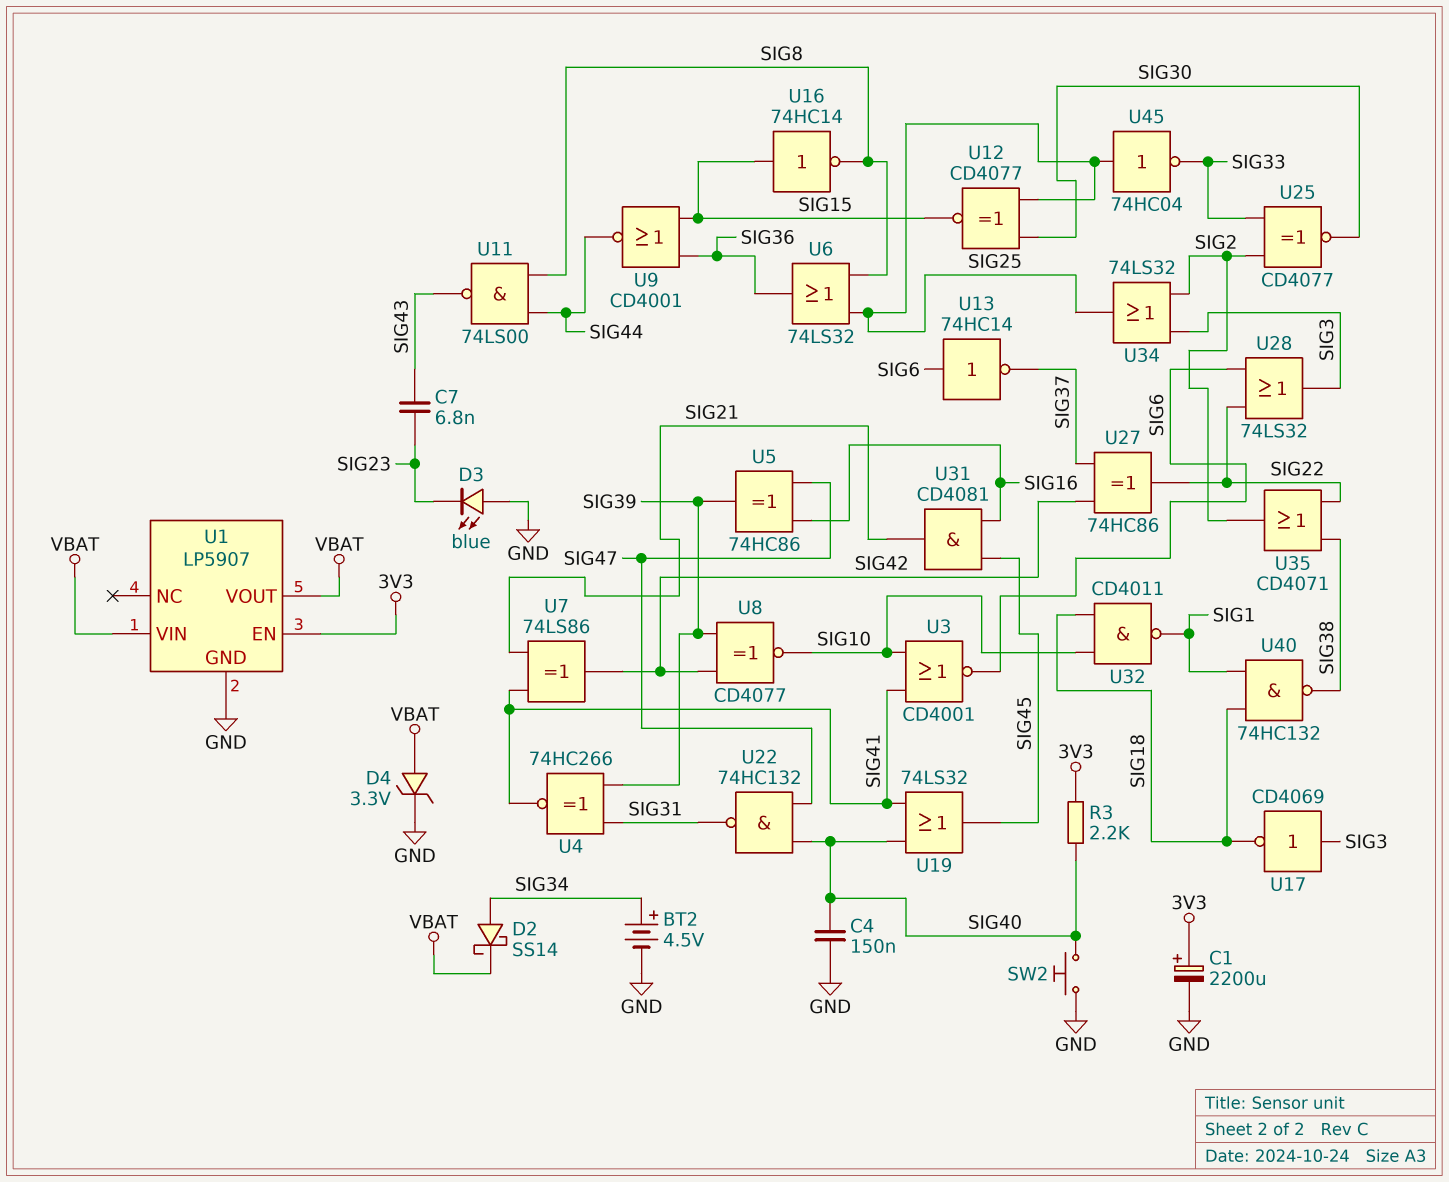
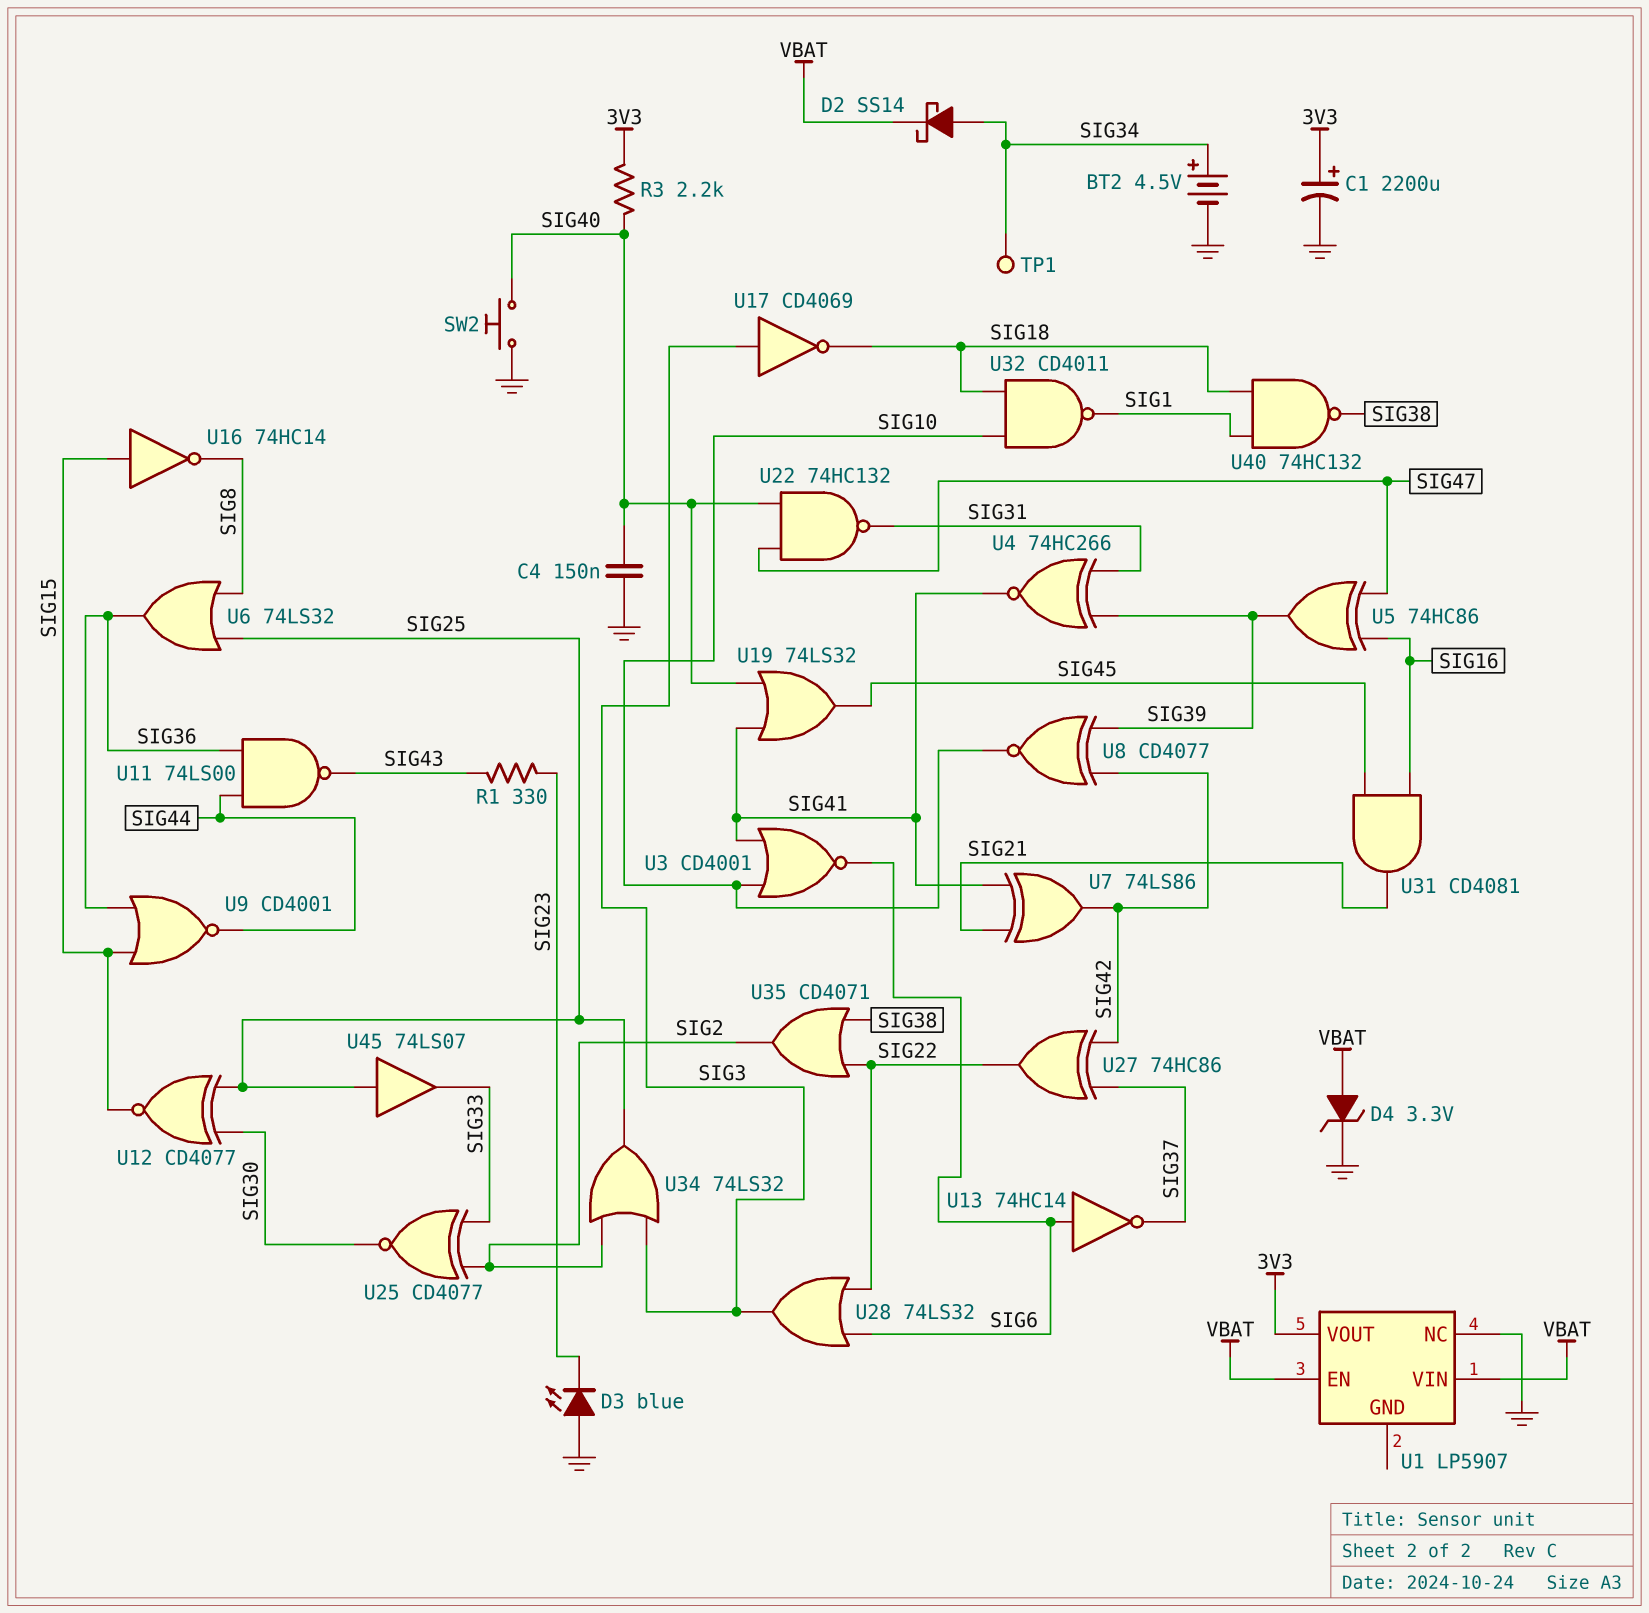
C7: 6.8nF (SIG23, SIG43) -> none
R1: none -> 330 (SIG23, SIG43)
TP1: none -> test point (SIG34)
U1 pin EN: 3V3 -> VBAT
U1 pin GND: GND -> none
U1 pin NC: none -> GND
U1 pin VOUT: VBAT -> 3V3
U11: NAND 74LS00 (in SIG8, in SIG44, out SIG43) -> NAND 74LS00 (in SIG36, in SIG44, out SIG43)
U45: NOT 74HC04 (in SIG25, out SIG33) -> buffer 74LS07 (in SIG25, out SIG33)

